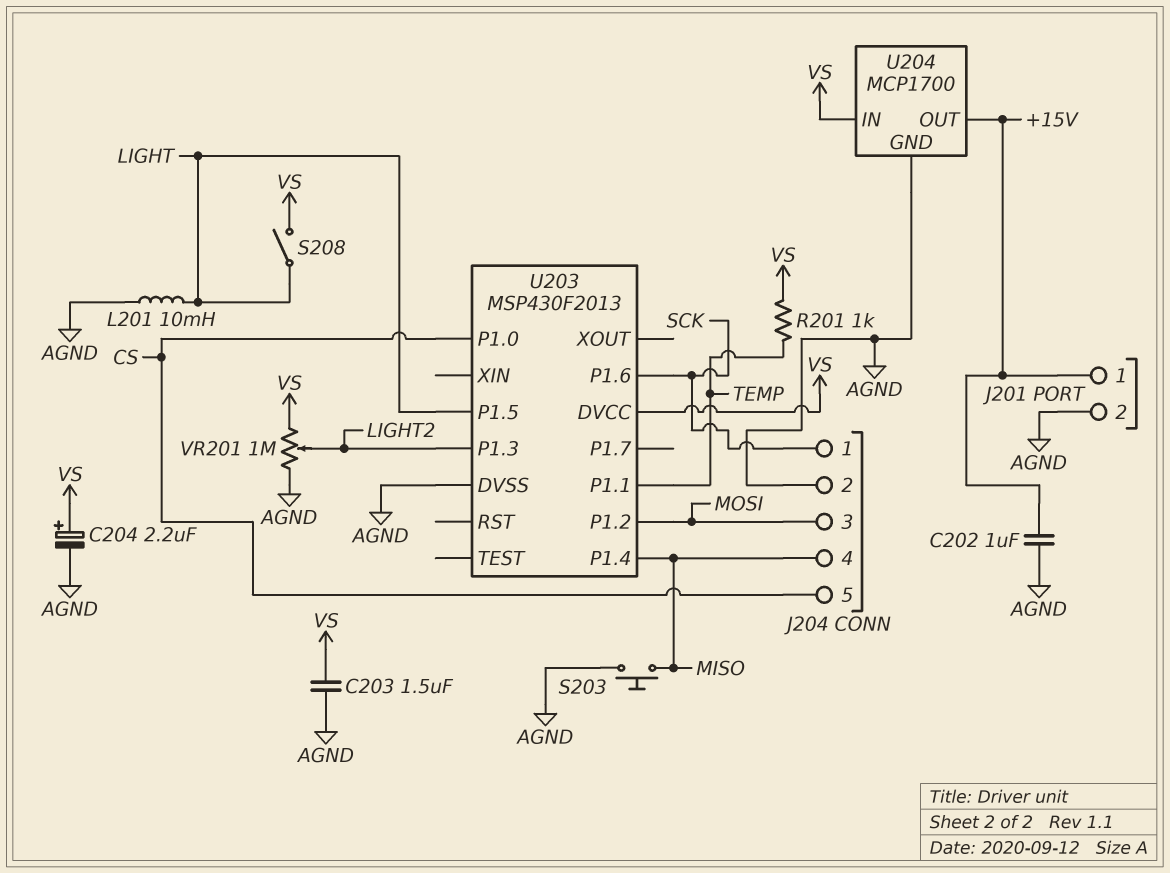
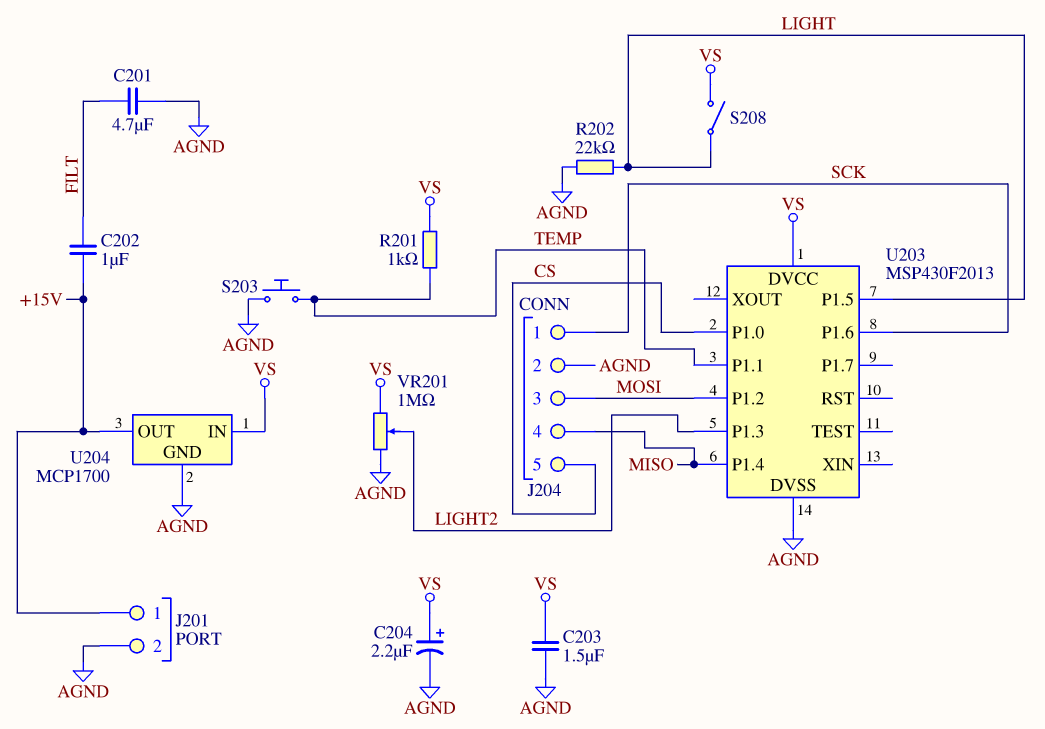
C201: none -> 4.7uF (AGND, FILT)
C202: 1uF (+15V, AGND) -> 1uF (+15V, FILT)
L201: 10mH (AGND, LIGHT) -> none
R202: none -> 22k (AGND, LIGHT)
S203: button (AGND, MISO) -> button (AGND, TEMP)

